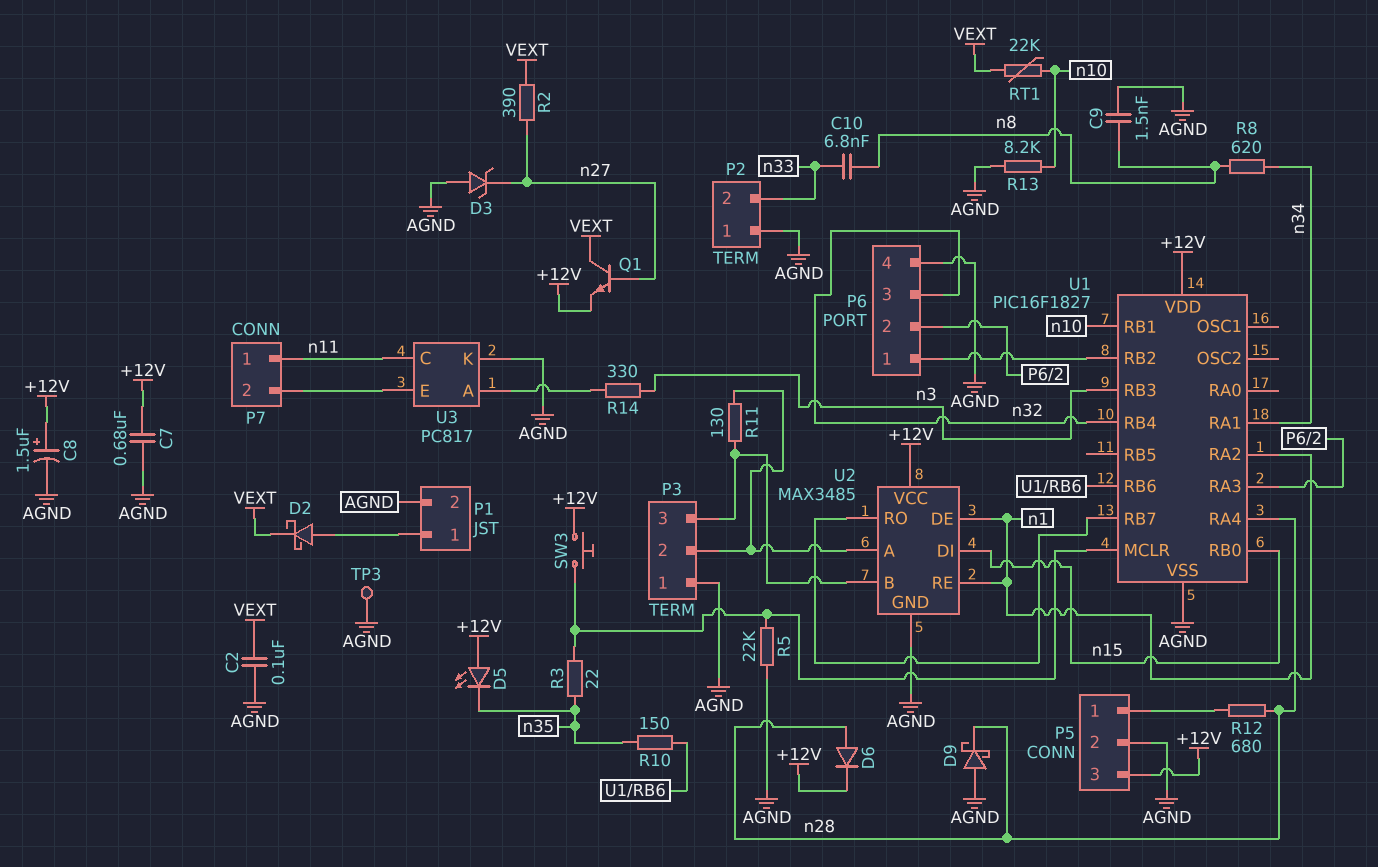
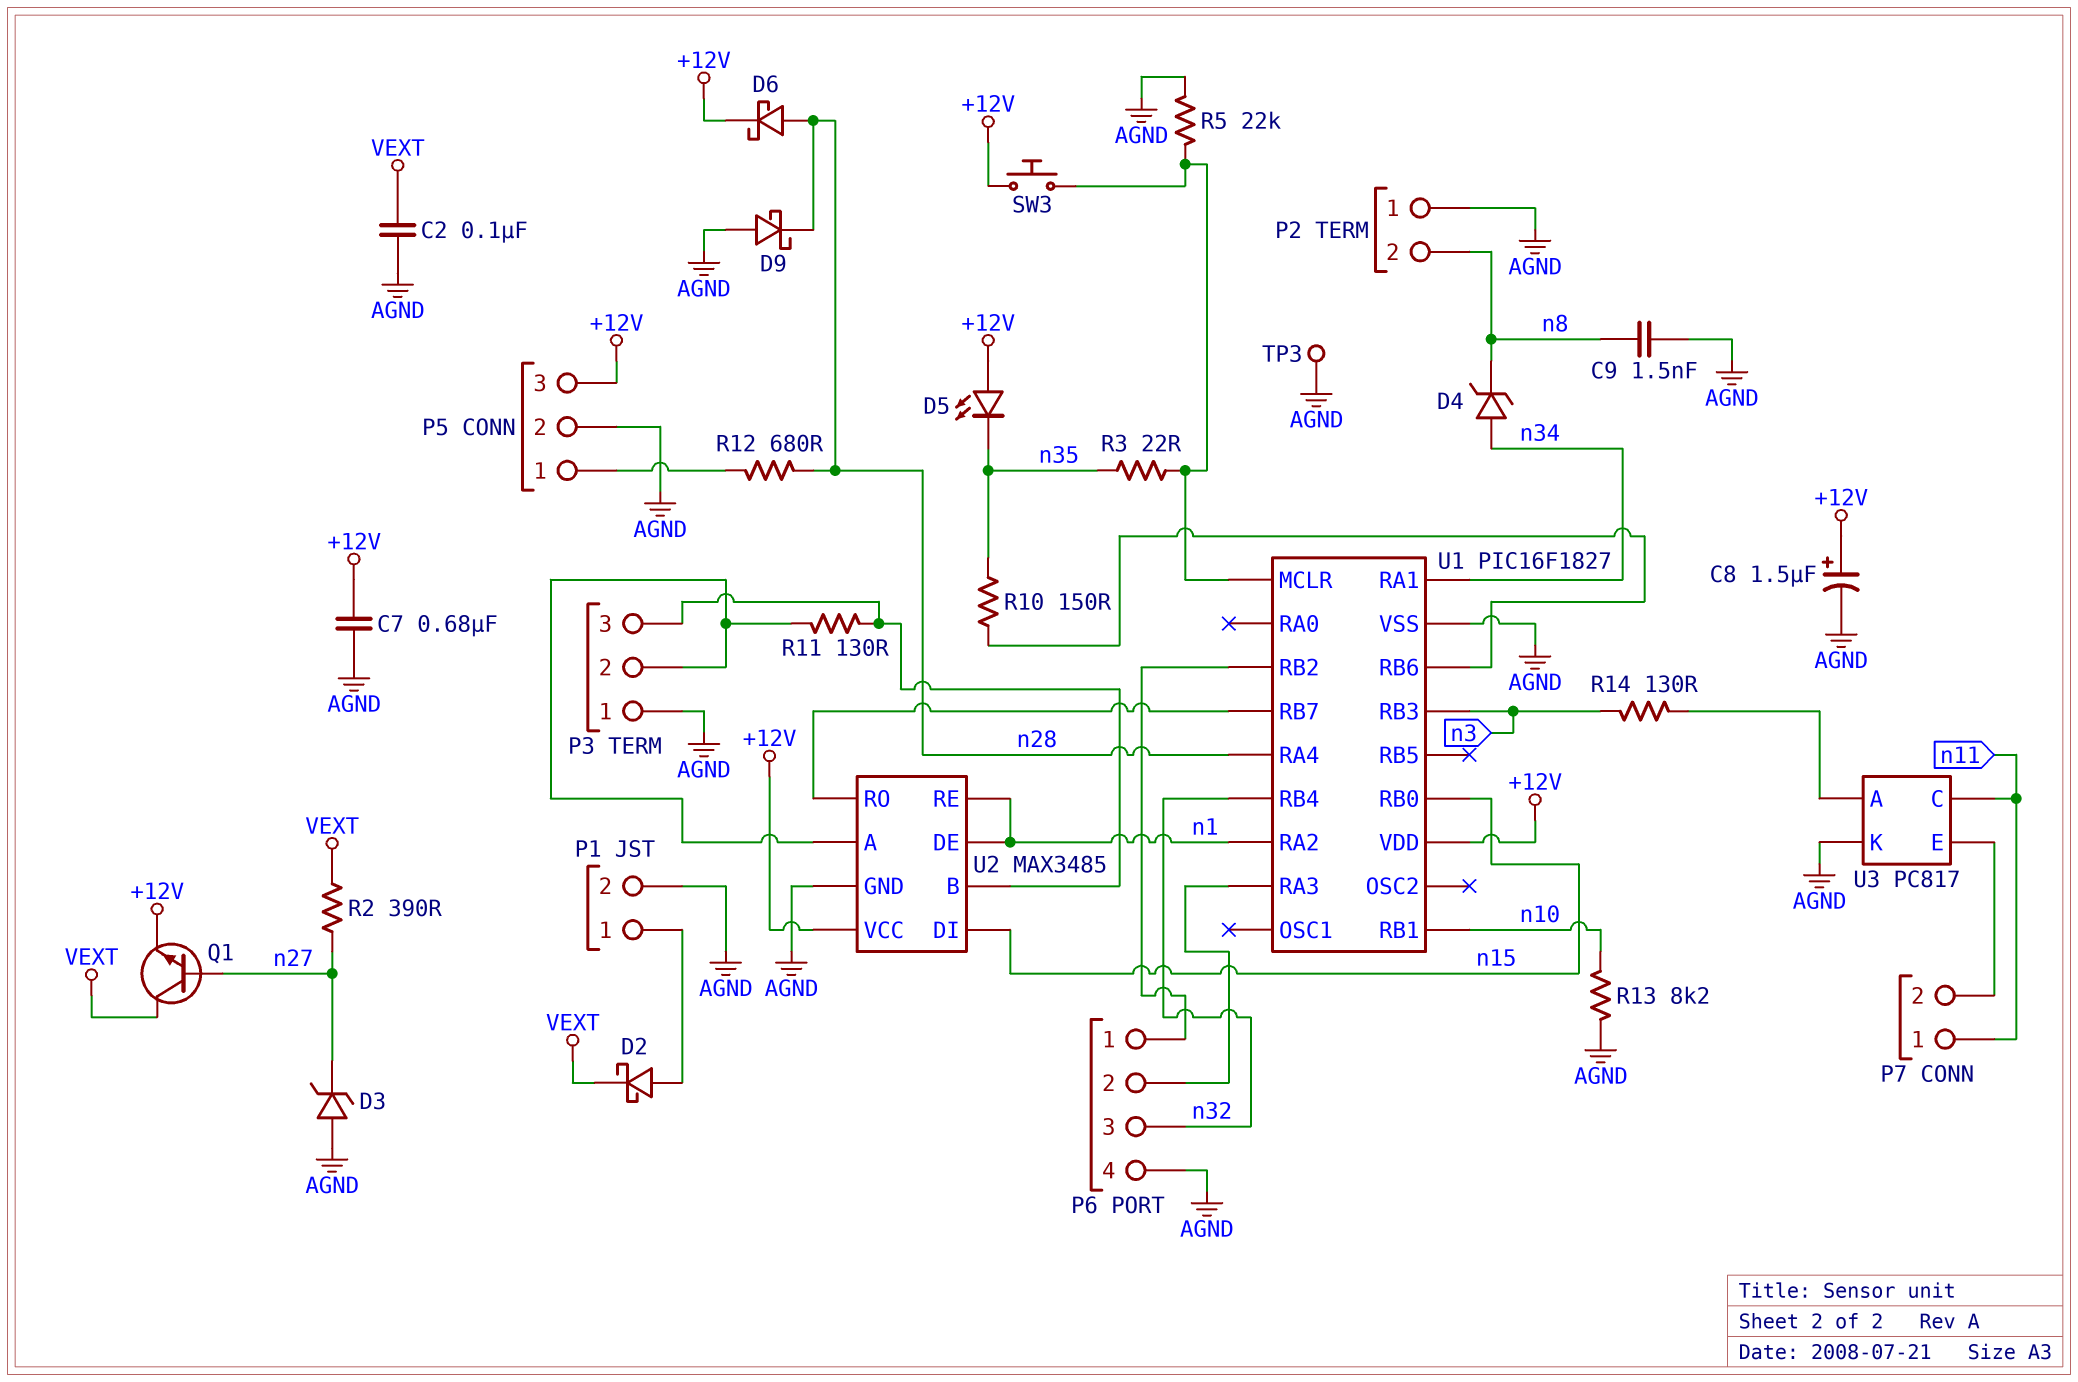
C10: 6.8nF (n8, n33) -> none
D4: none -> zener (A n34, K n8)
D6: diode (A n28, K +12V) -> schottky (A n28, K +12V)
P2 pin 2: n33 -> n8
R8: 620 (n8, n34) -> none
R14: 330 (U3/A, n3) -> 130 (U3/A, n3)
RT1: 22k (VEXT, n10) -> none

